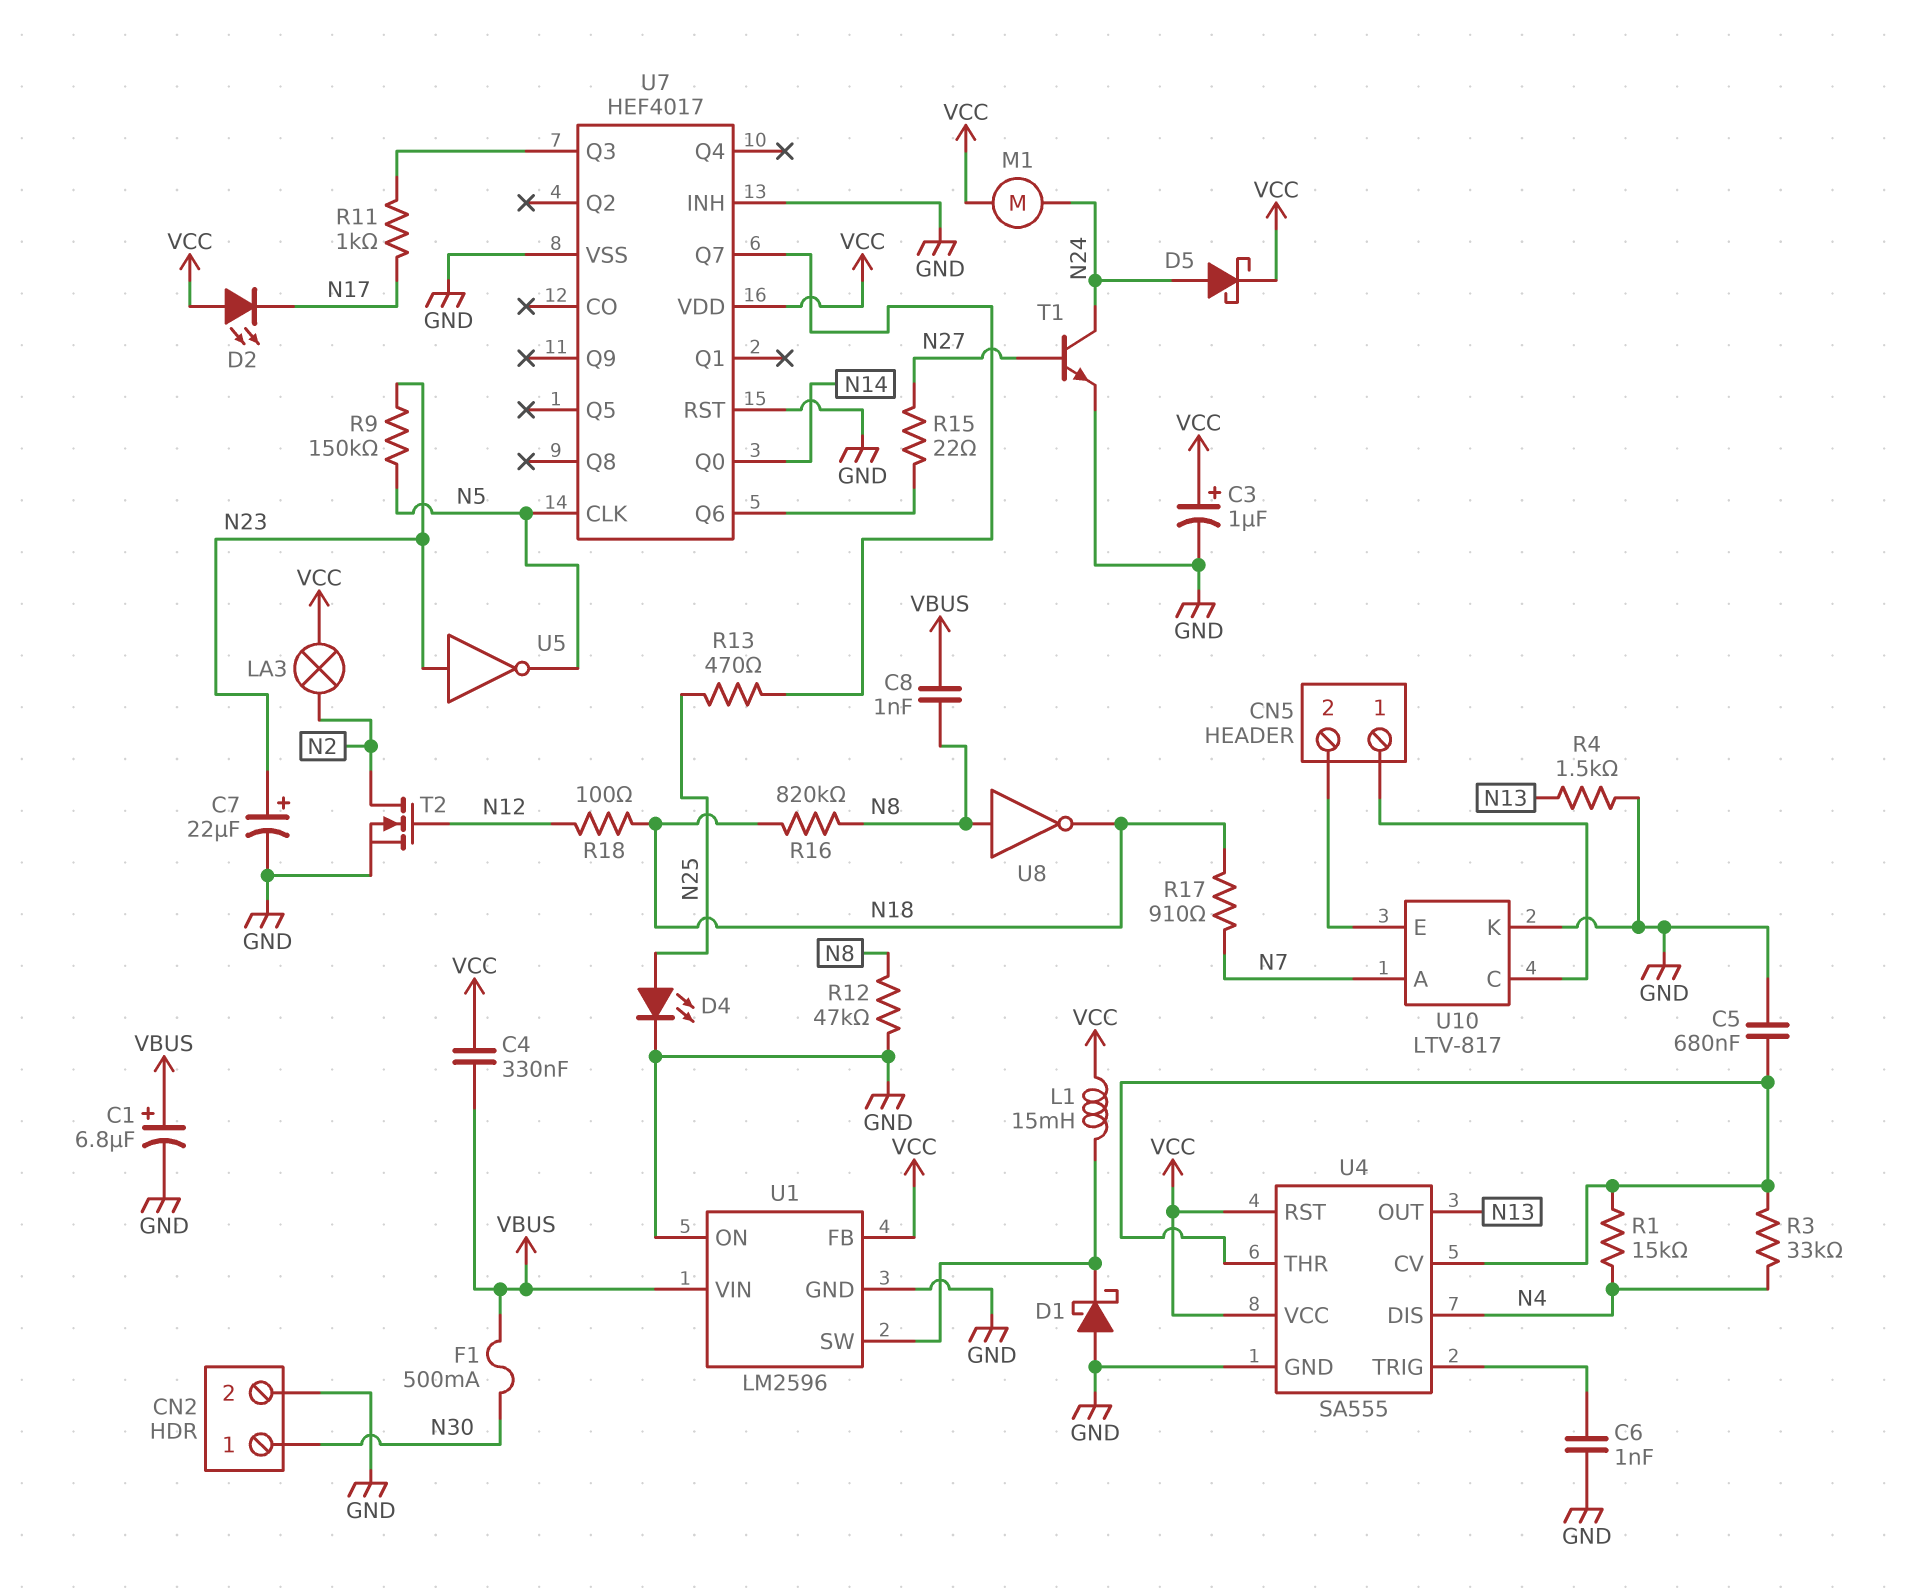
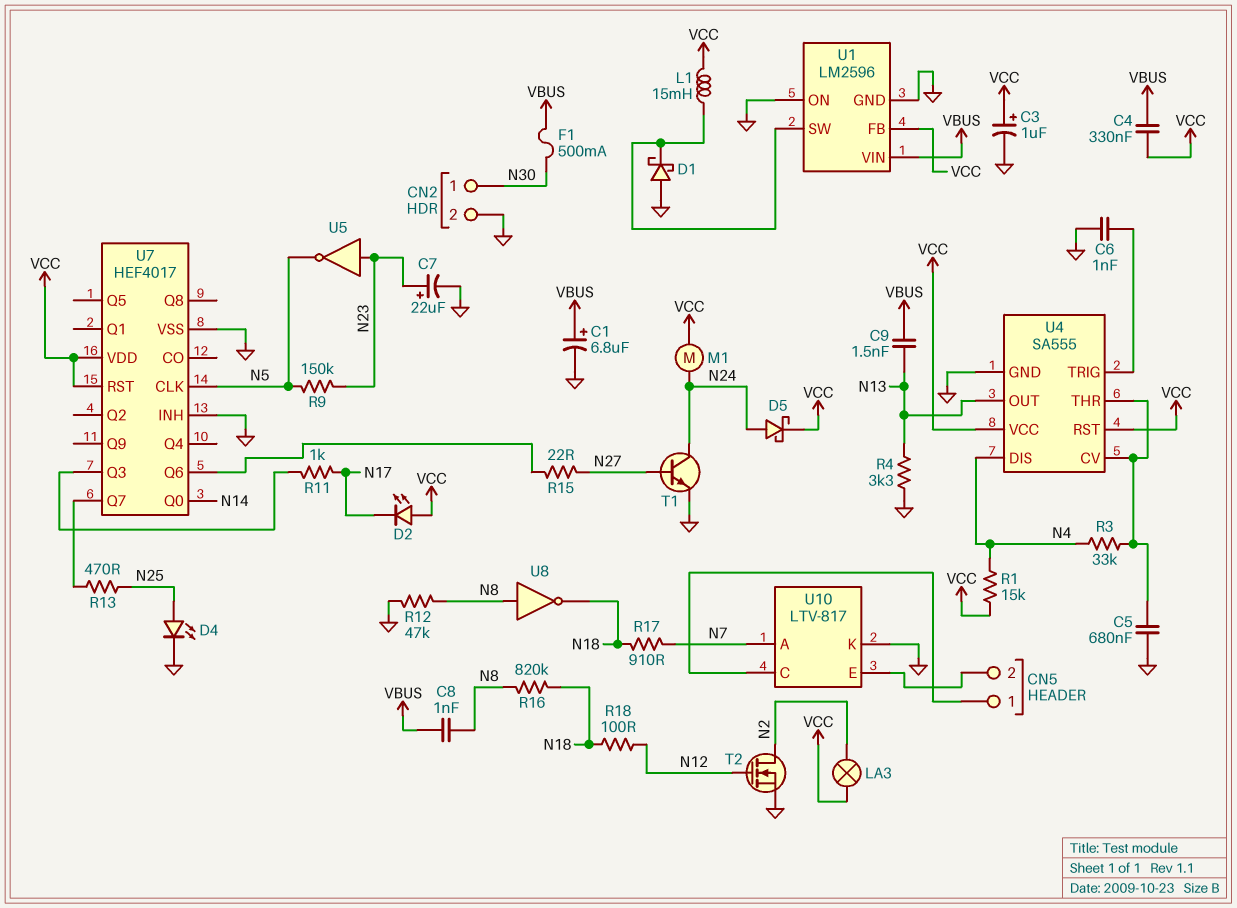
C9: none -> 1.5nF (N13, VBUS)
R1: 15k (N4, U4/CV) -> 15k (N4, VCC)
R4: 1.5k (GND, N13) -> 3.3k (GND, N13)
U7 pin RST: GND -> VCC

